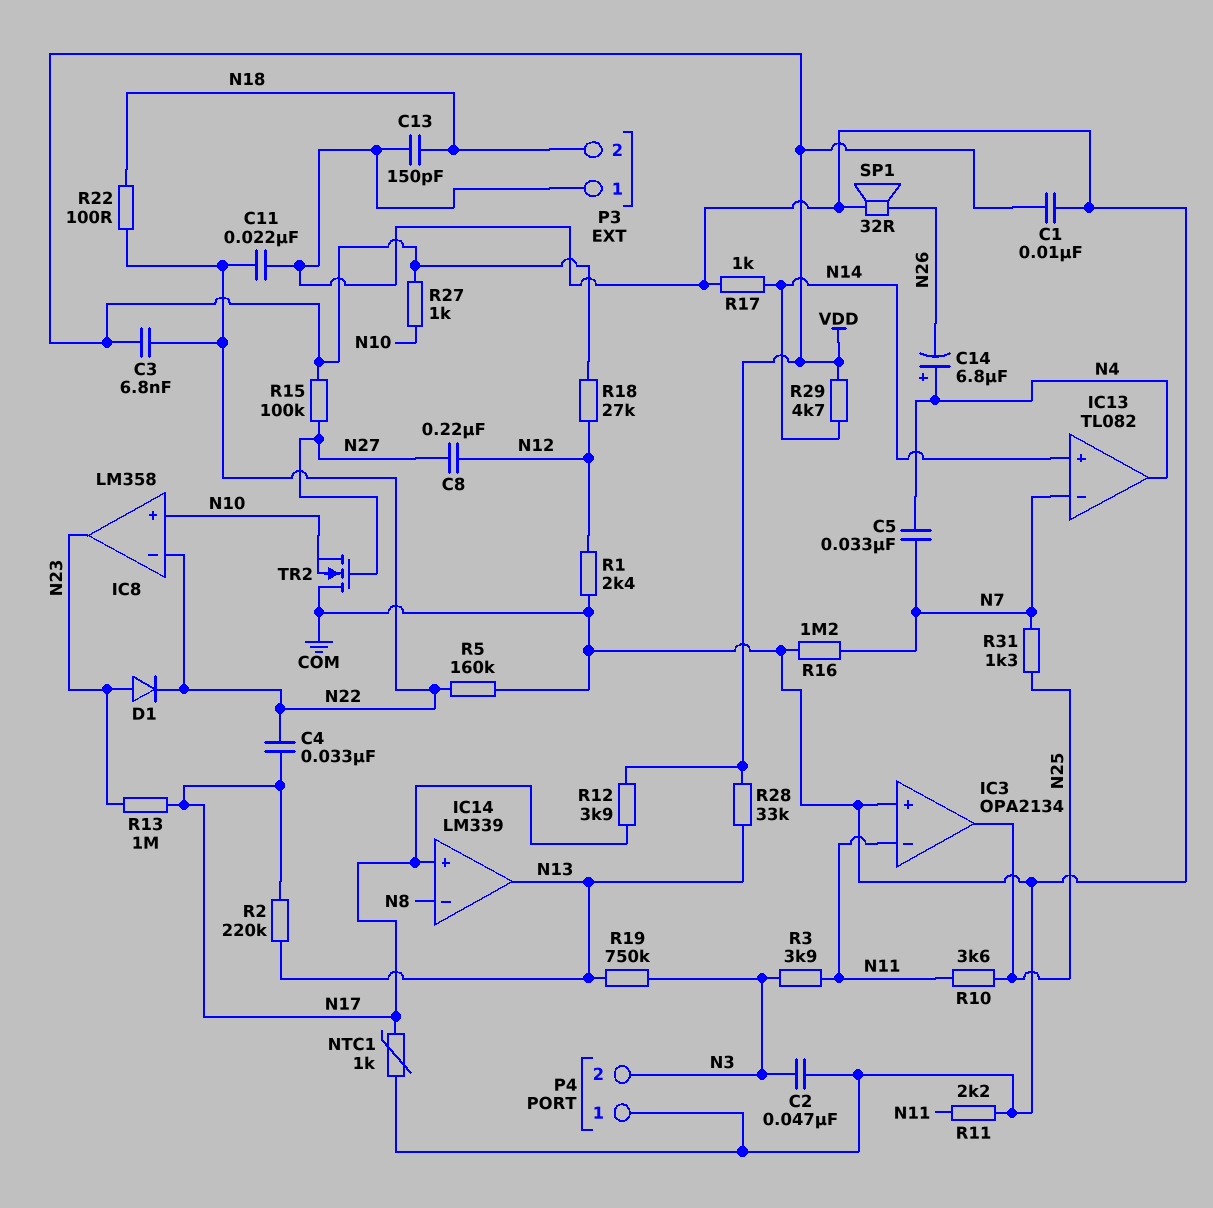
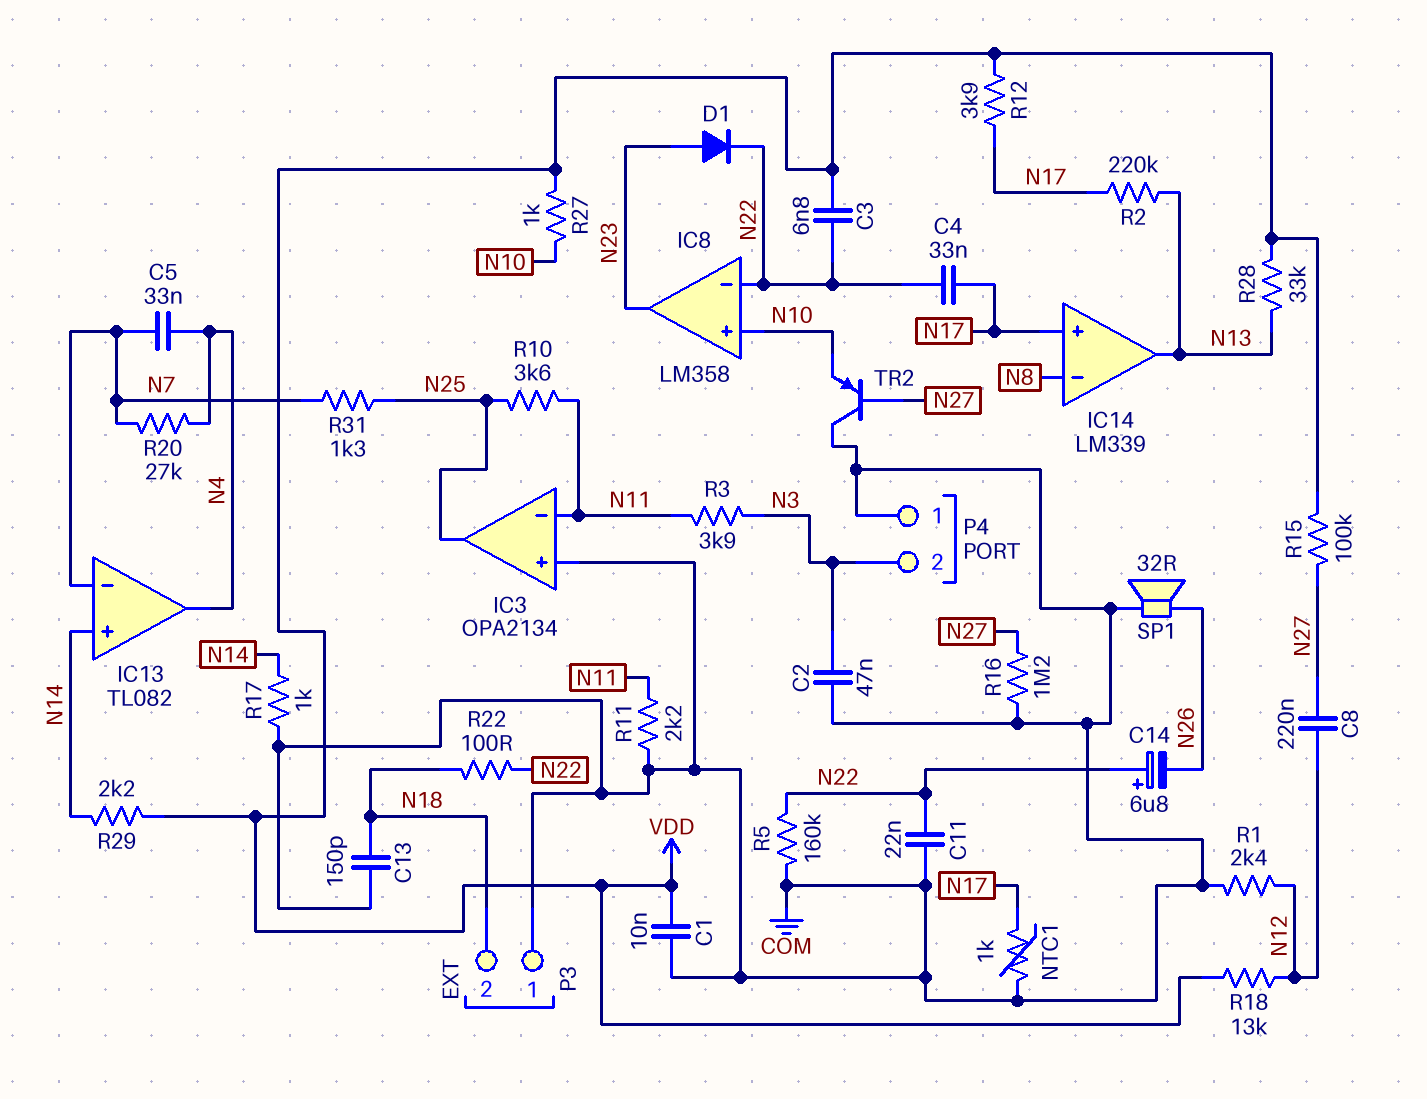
C14: 6.8uF (plus N4, minus N26) -> 6.8uF (plus N22, minus N26)
R13: 1M (N17, N23) -> none
R16: 1.2M (COM, N7) -> 1.2M (COM, N27)
R18: 27k (N12, VDD) -> 13k (N12, VDD)
R19: 750k (N3, N13) -> none
R20: none -> 27k (N4, N7)
R29: 4.7k (N14, VDD) -> 2.2k (N14, VDD)
TR2: NMOS (G N27, D COM, S N10) -> PNP (B N27, C COM, E N10)

